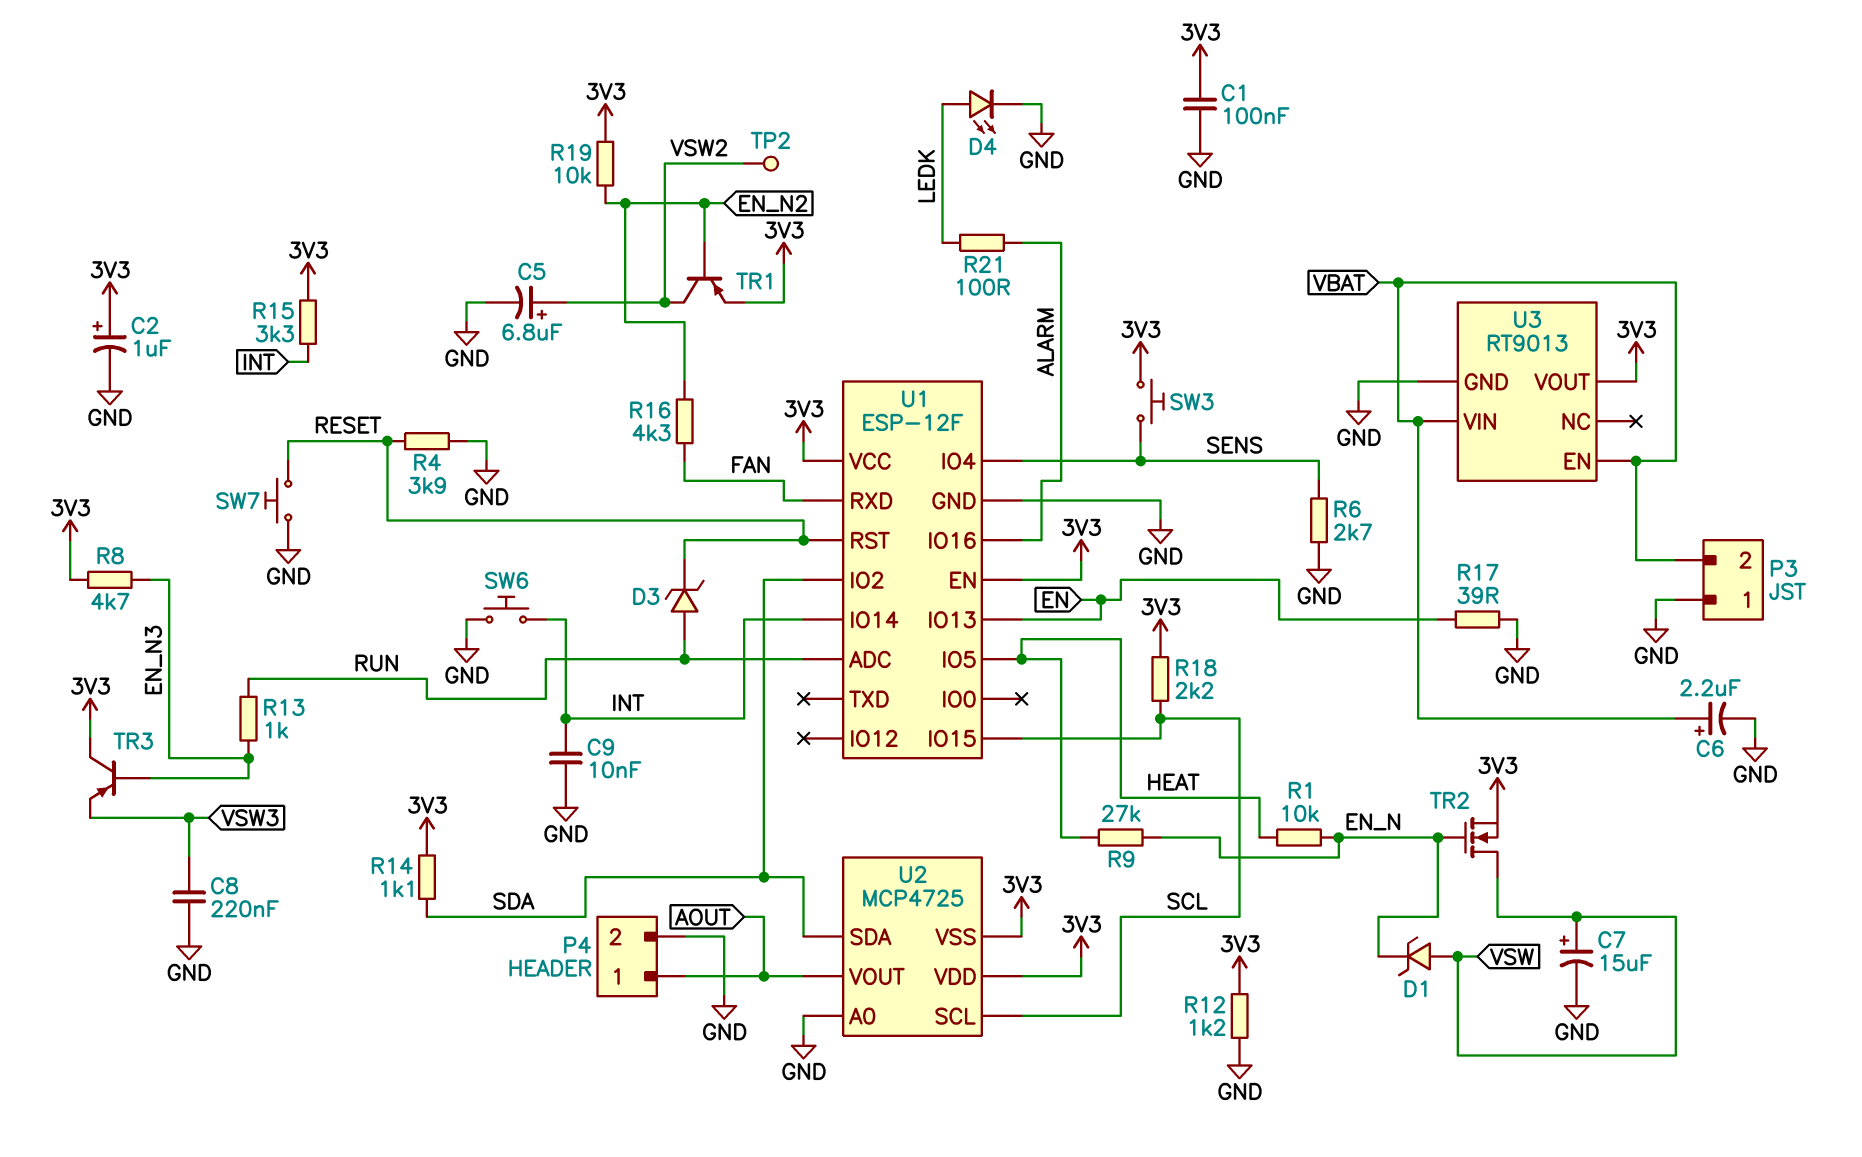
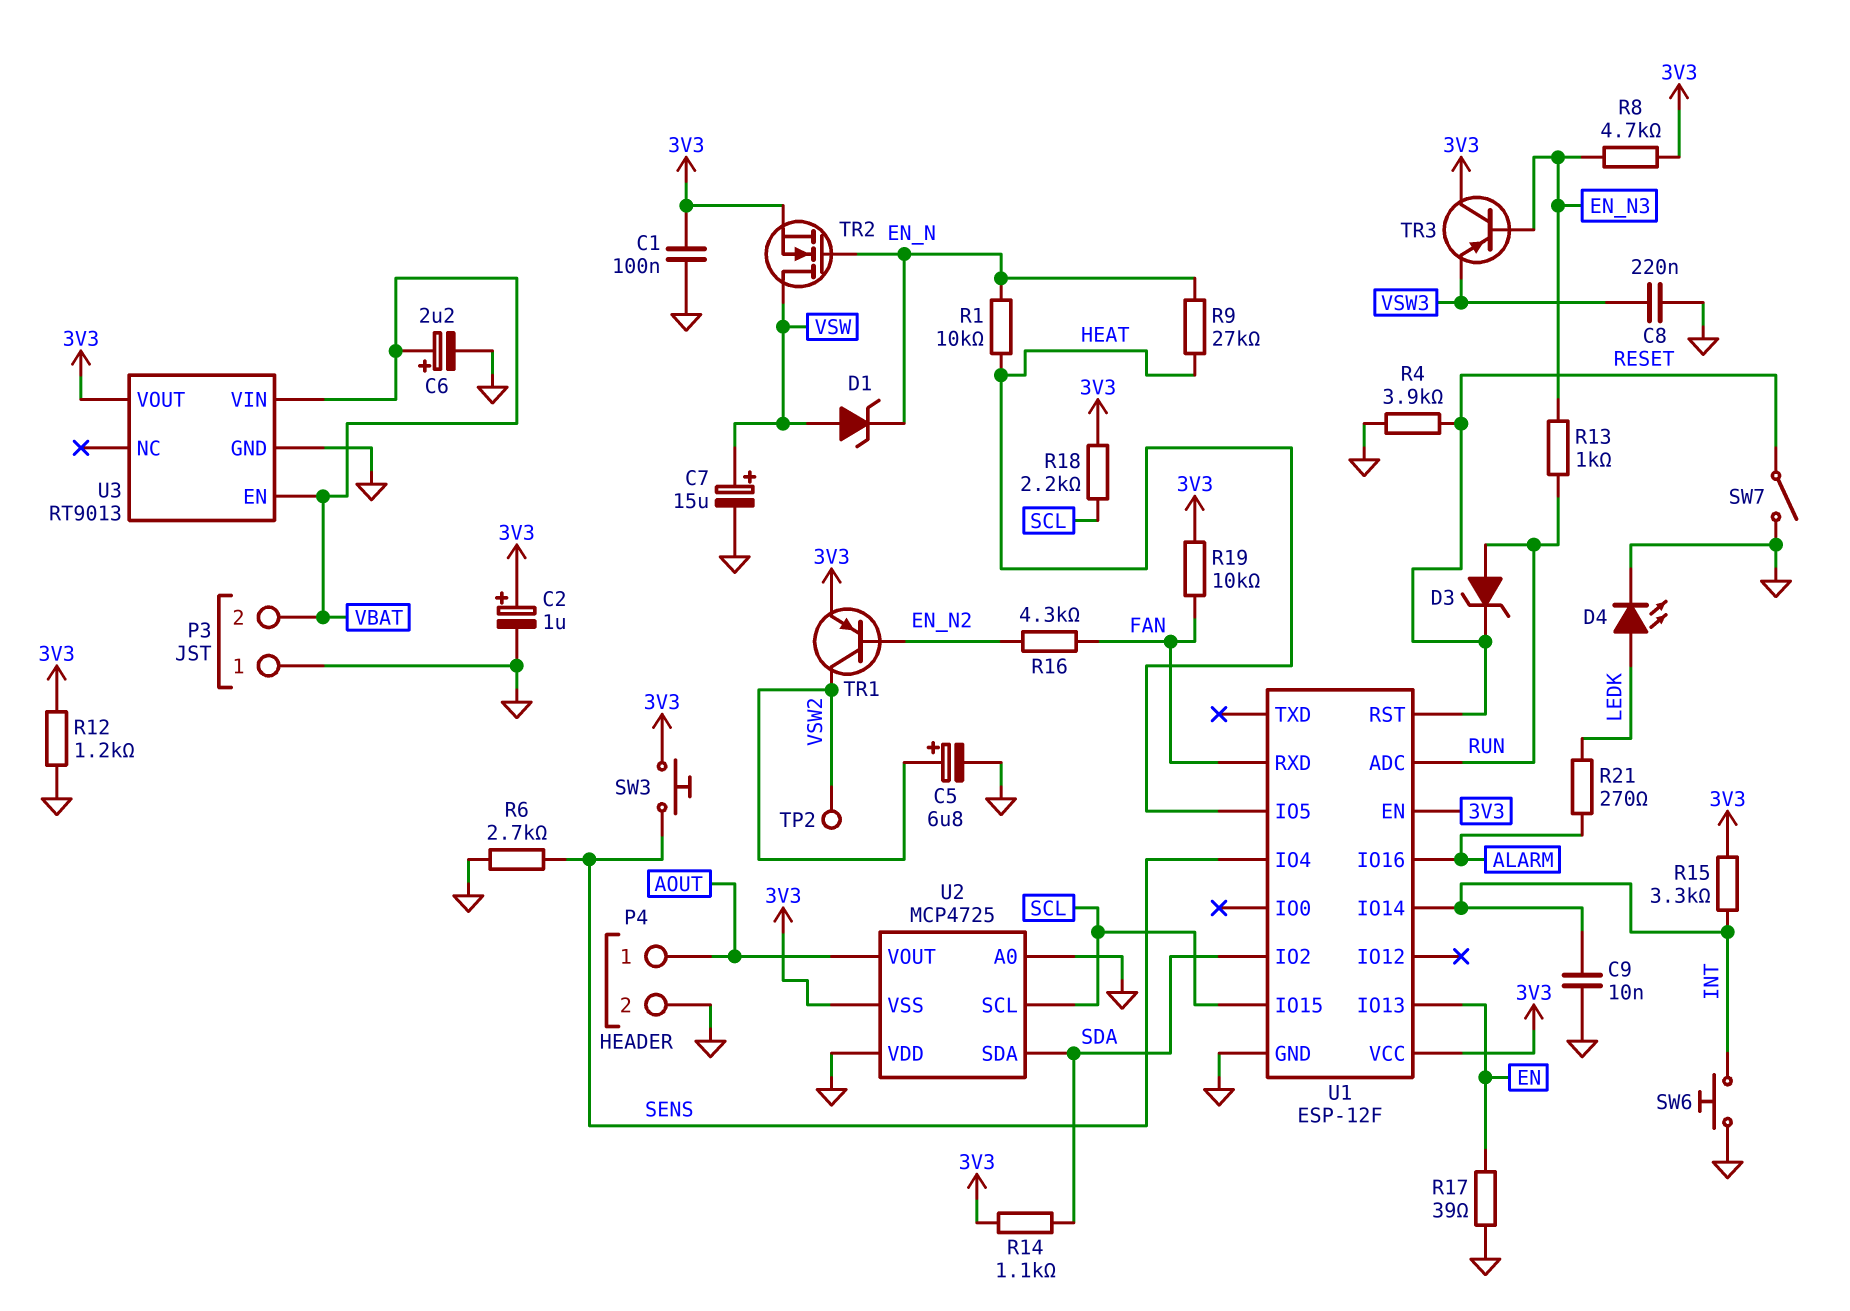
R19: 10k (3V3, EN_N2) -> 10k (3V3, FAN)
R21: 100 (ALARM, LEDK) -> 270 (ALARM, LEDK)
SW7: button (GND, RESET) -> switch (GND, RESET)
U2 pin VDD: 3V3 -> GND

